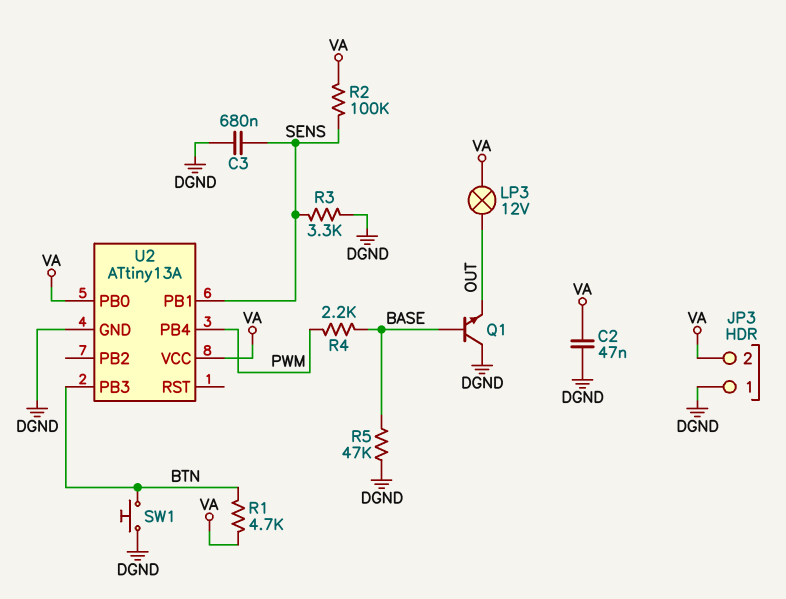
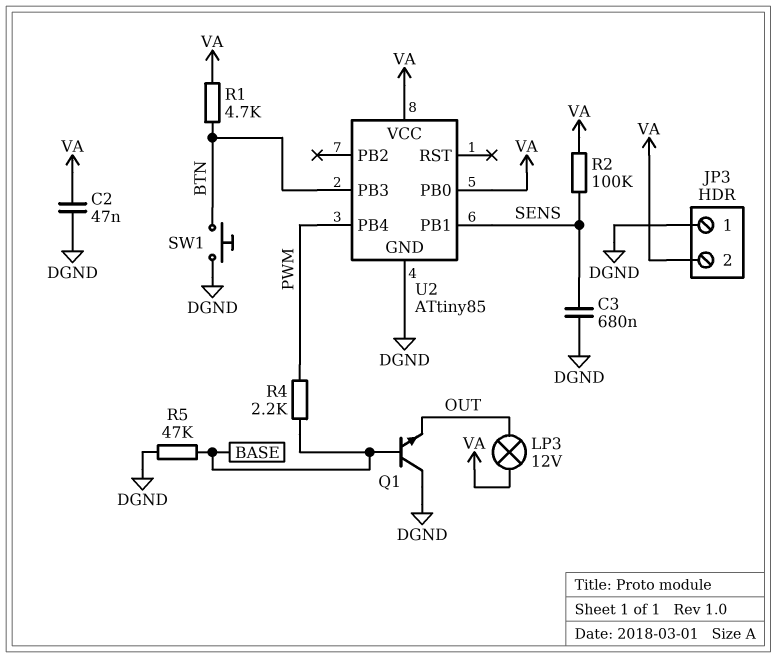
R3: 3.3k (DGND, SENS) -> none
U2: ATtiny13A -> ATtiny85

